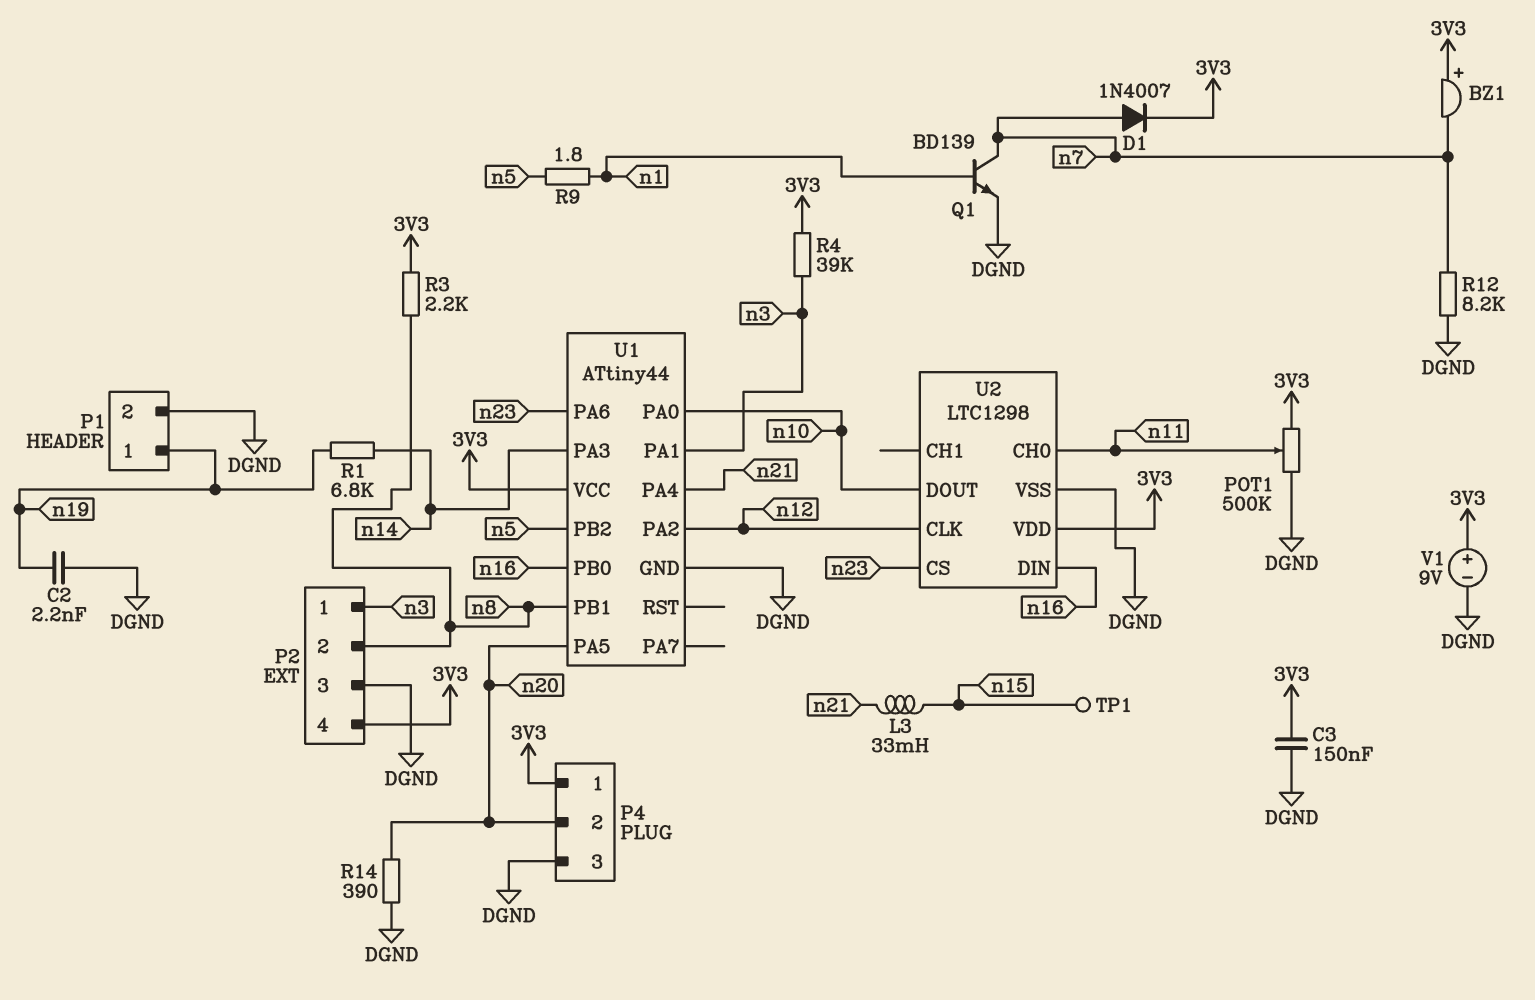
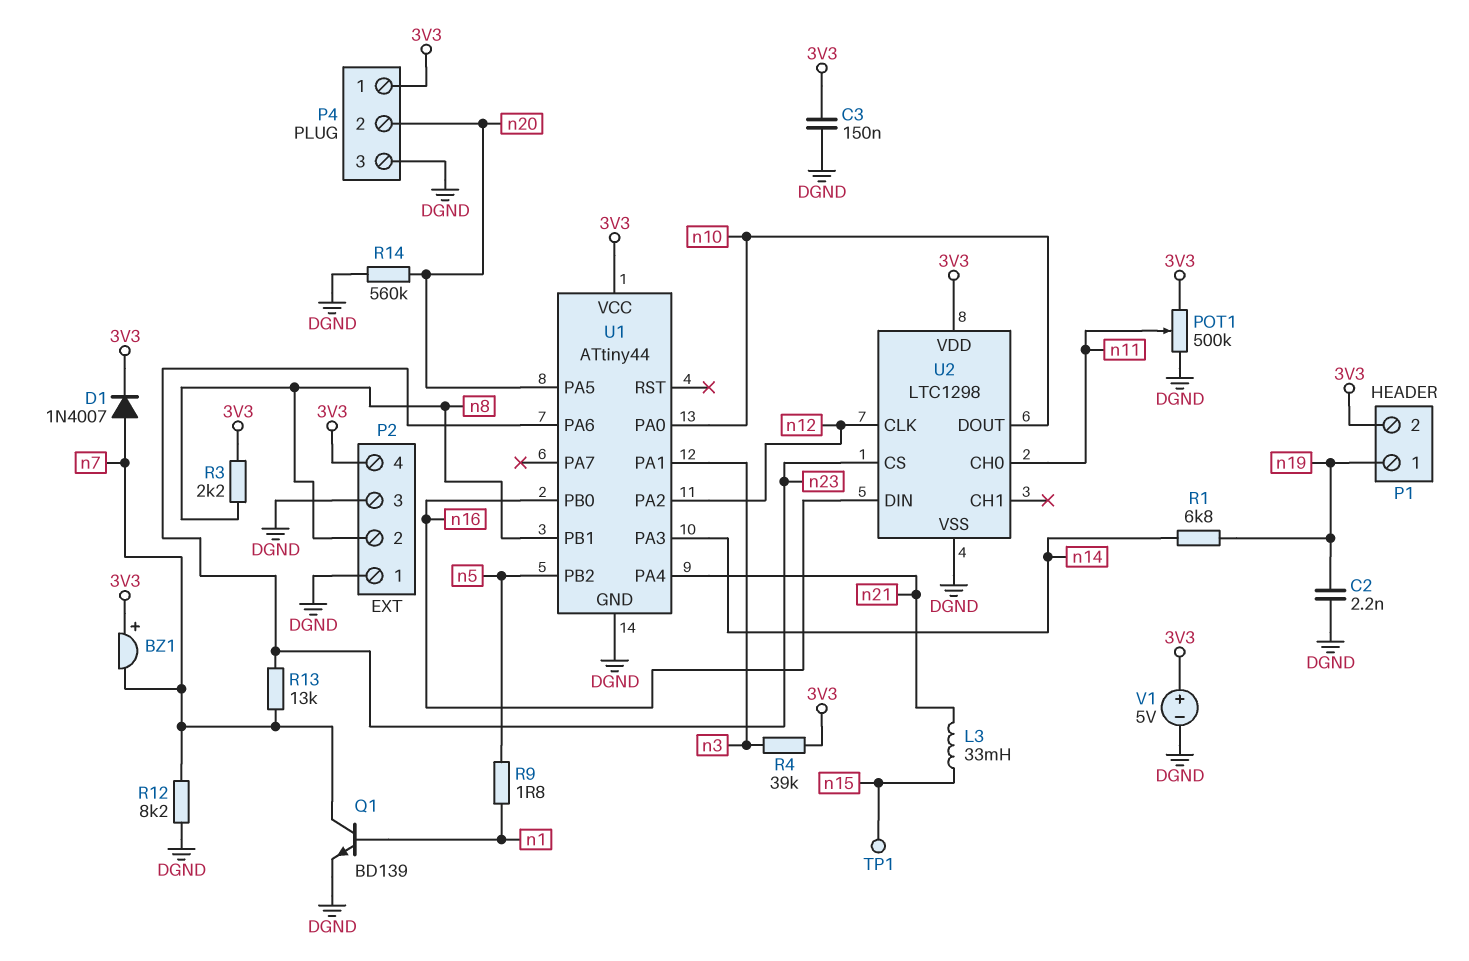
P1 pin 2: DGND -> 3V3
P2 pin 1: n3 -> DGND
R13: none -> 13k (n7, n23)
R14: 390 (DGND, n20) -> 560k (DGND, n20)
V1: 9V (plus 3V3, minus DGND) -> 5V (plus 3V3, minus DGND)

